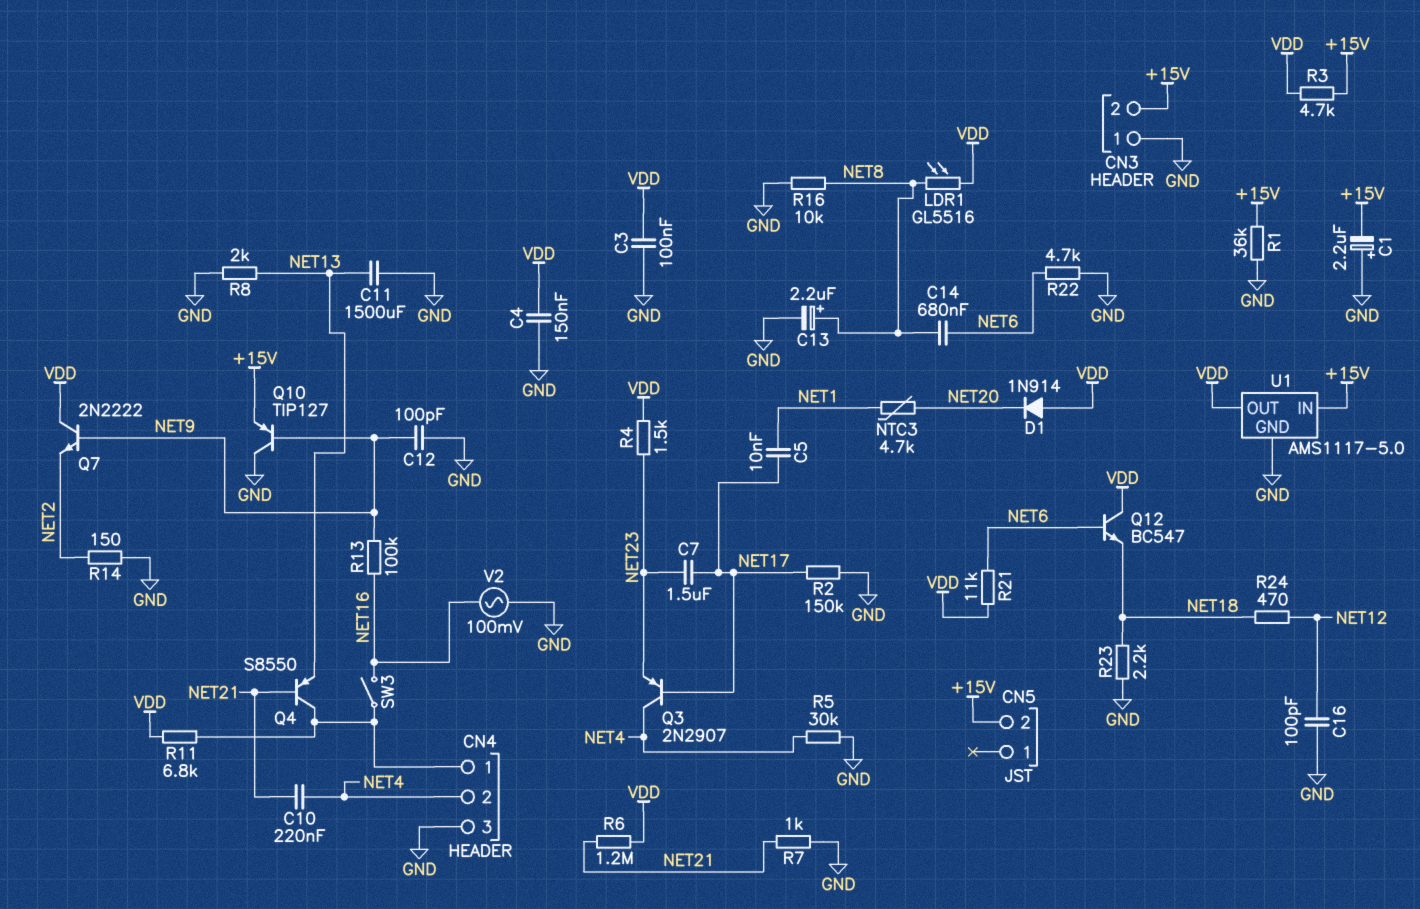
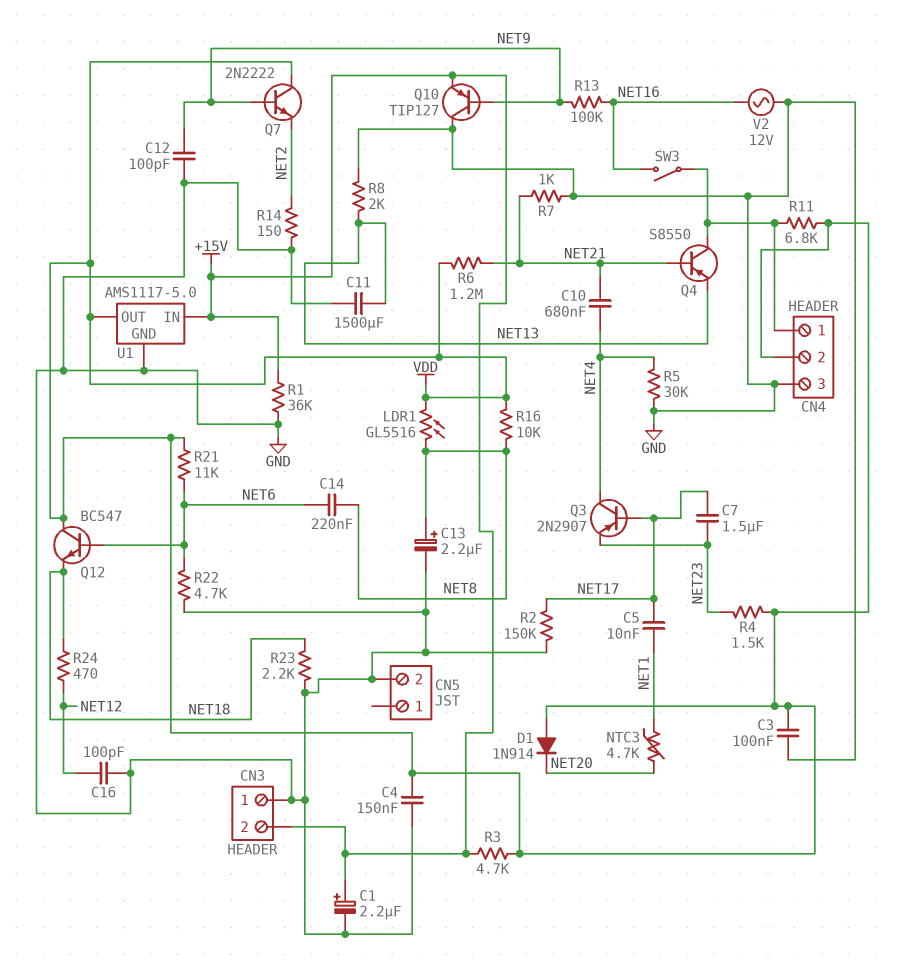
C1: 2.2uF (plus GND, minus +15V) -> 2.2uF (plus +15V, minus GND)
C10: 220nF (NET4, NET21) -> 680nF (NET4, NET21)
C14: 680nF (NET6, NET8) -> 220nF (NET6, NET8)
CN4 pin 2: NET4 -> VDD
CN5 pin 2: +15V -> GND
R16: 10k (GND, NET8) -> 10k (NET8, VDD)
V2: AC 100mV (GND, NET16) -> AC 12V (GND, NET16)

